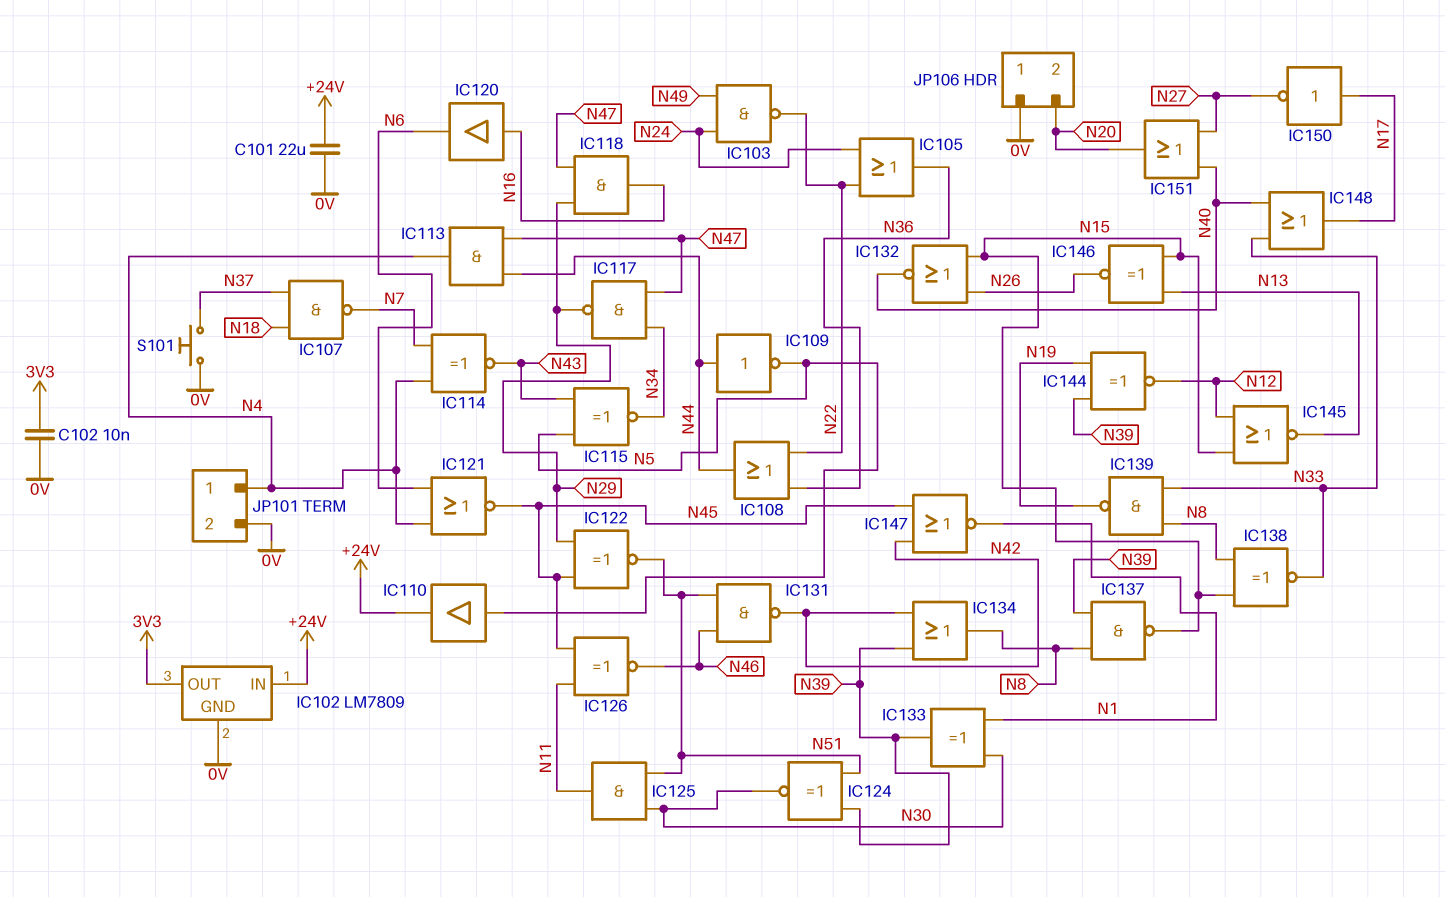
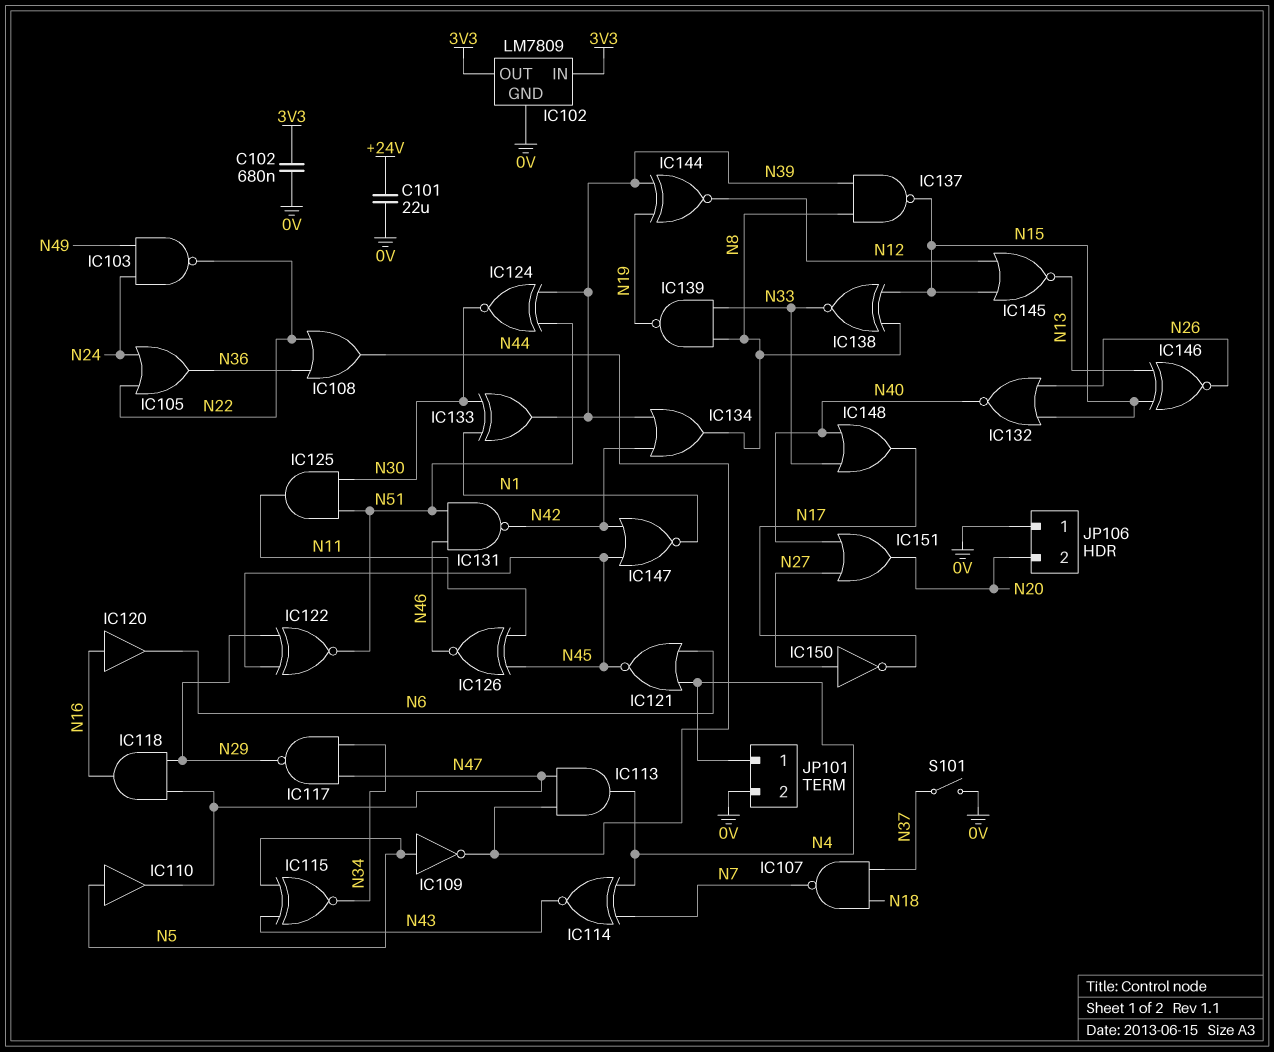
C102: 10nF (0V, 3V3) -> 680nF (0V, 3V3)
IC102 pin IN: +24V -> 3V3
IC109: NOT (in N44, out N5) -> NOT (in N5, out N44)
IC110: buffer (in N5, out +24V) -> buffer (in N5, out N47)
IC150: NOT (in N17, out N27) -> NOT (in N27, out N17)
S101: button (0V, N37) -> switch (0V, N37)

